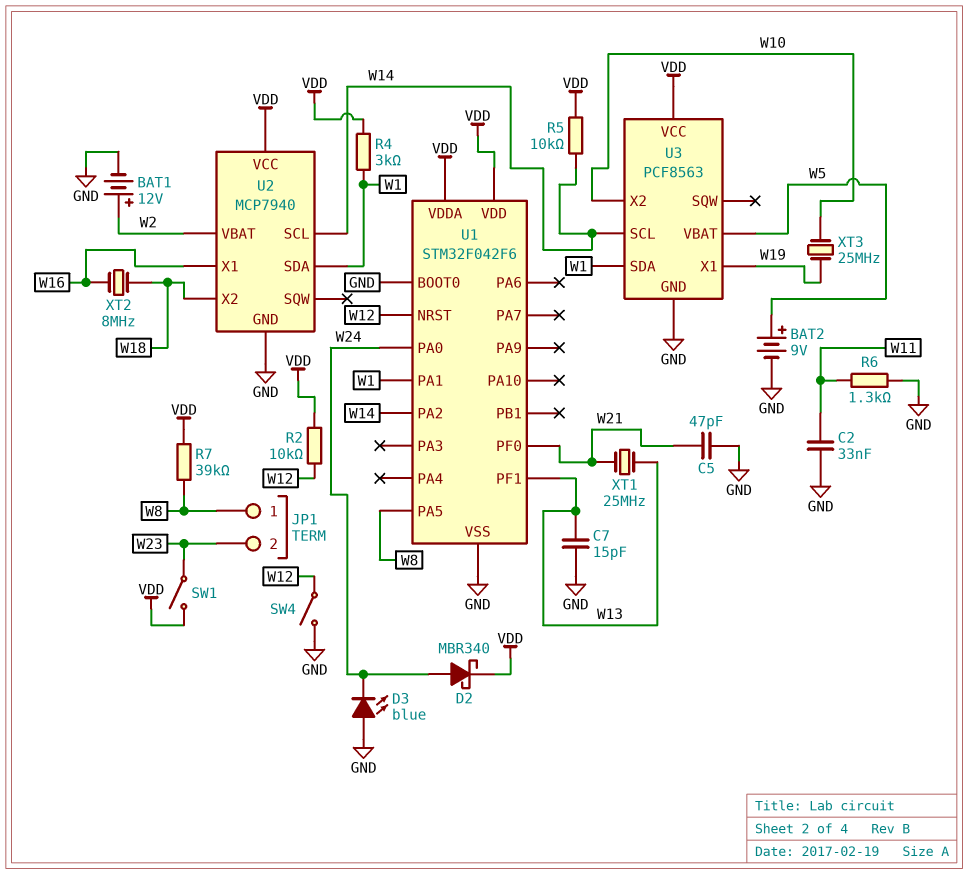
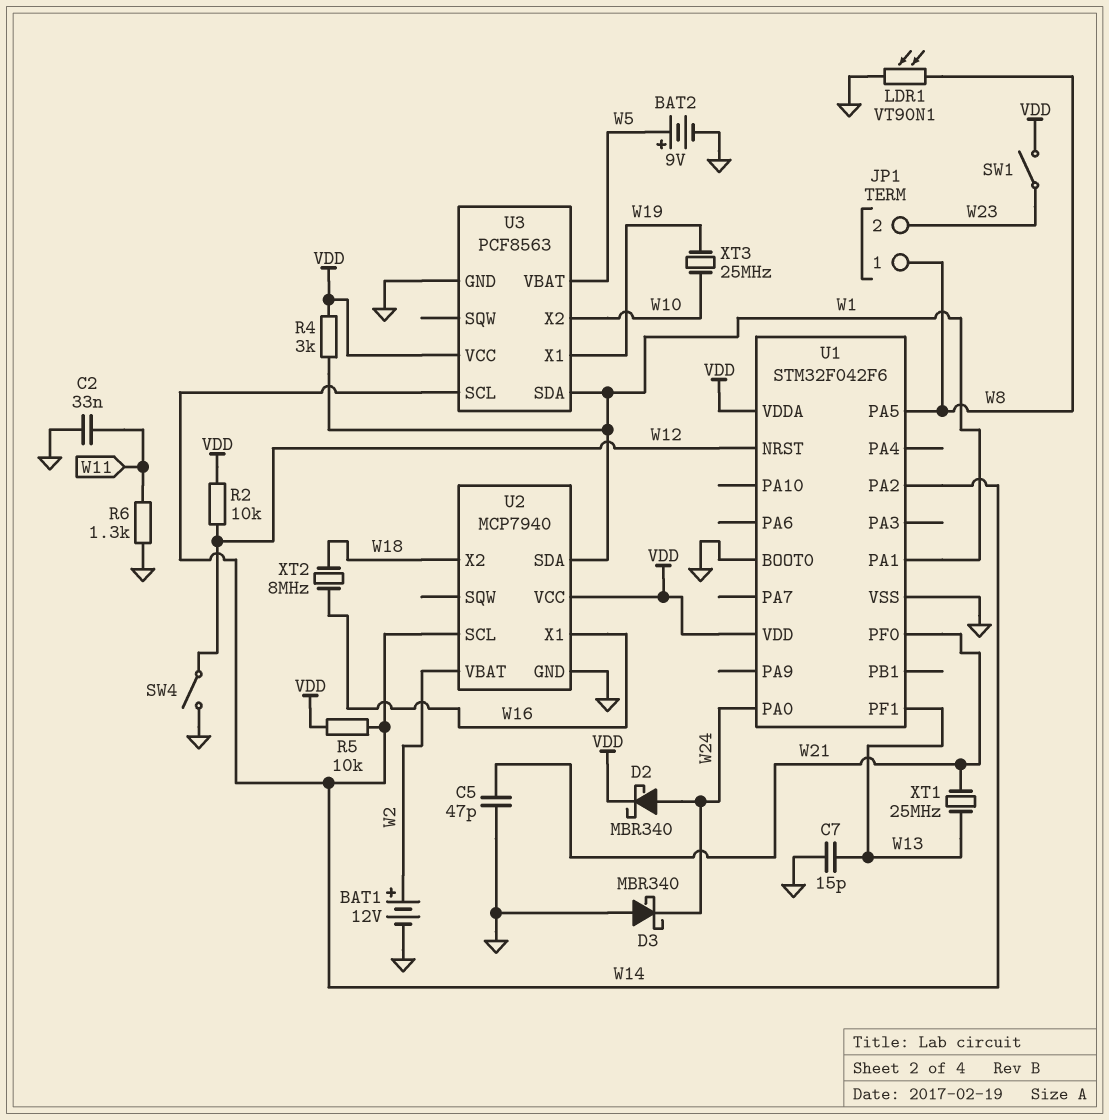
D3: LED blue (A GND, K W24) -> schottky MBR340 (A GND, K W24)
LDR1: none -> VT90N1 (GND, W8)
R7: 39k (VDD, W8) -> none

